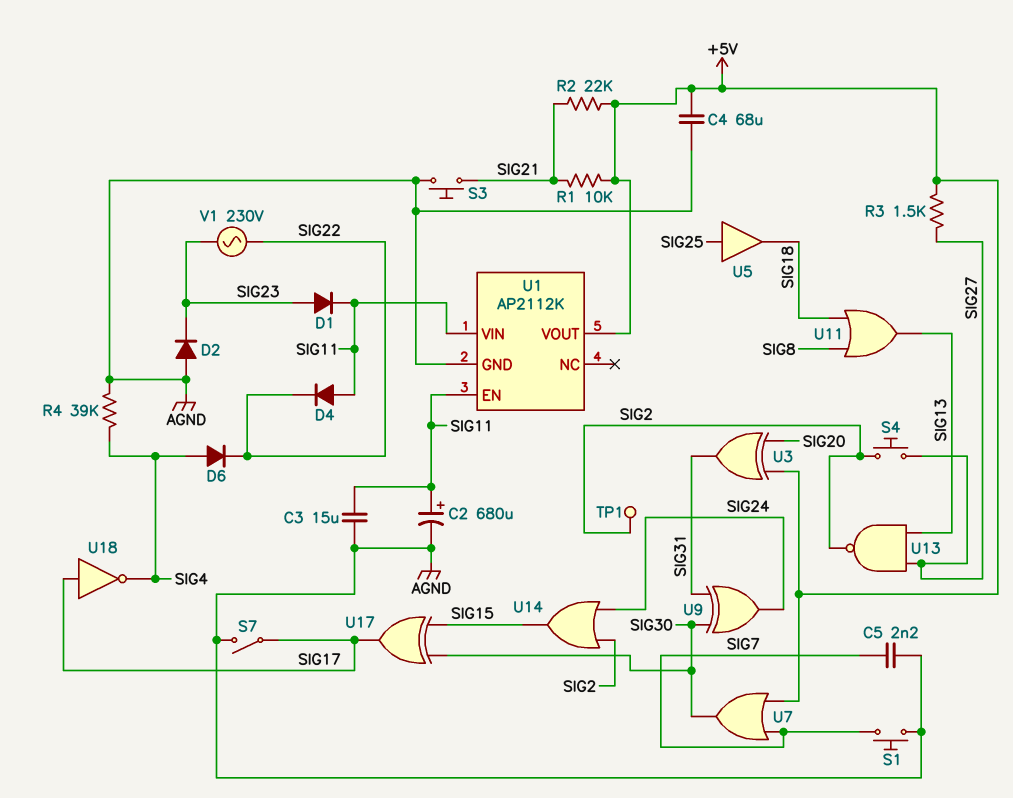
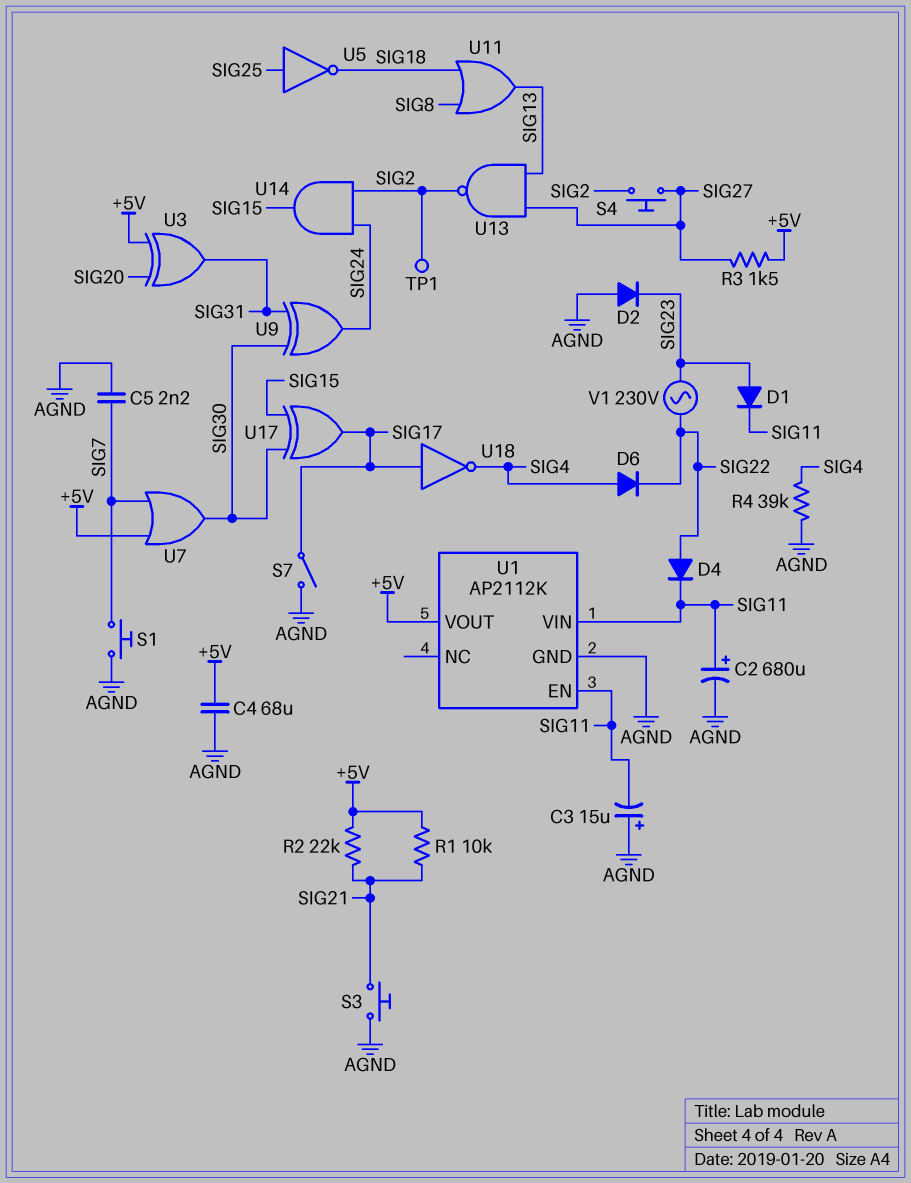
C3: 15uF (AGND, SIG11) -> 15uF (plus AGND, minus SIG11)
D4: diode (A SIG11, K SIG22) -> diode (A SIG22, K SIG11)
U5: buffer (in SIG25, out SIG18) -> NOT (in SIG25, out SIG18)
U14: OR (in SIG2, in SIG24, out SIG15) -> AND (in SIG2, in SIG24, out SIG15)

